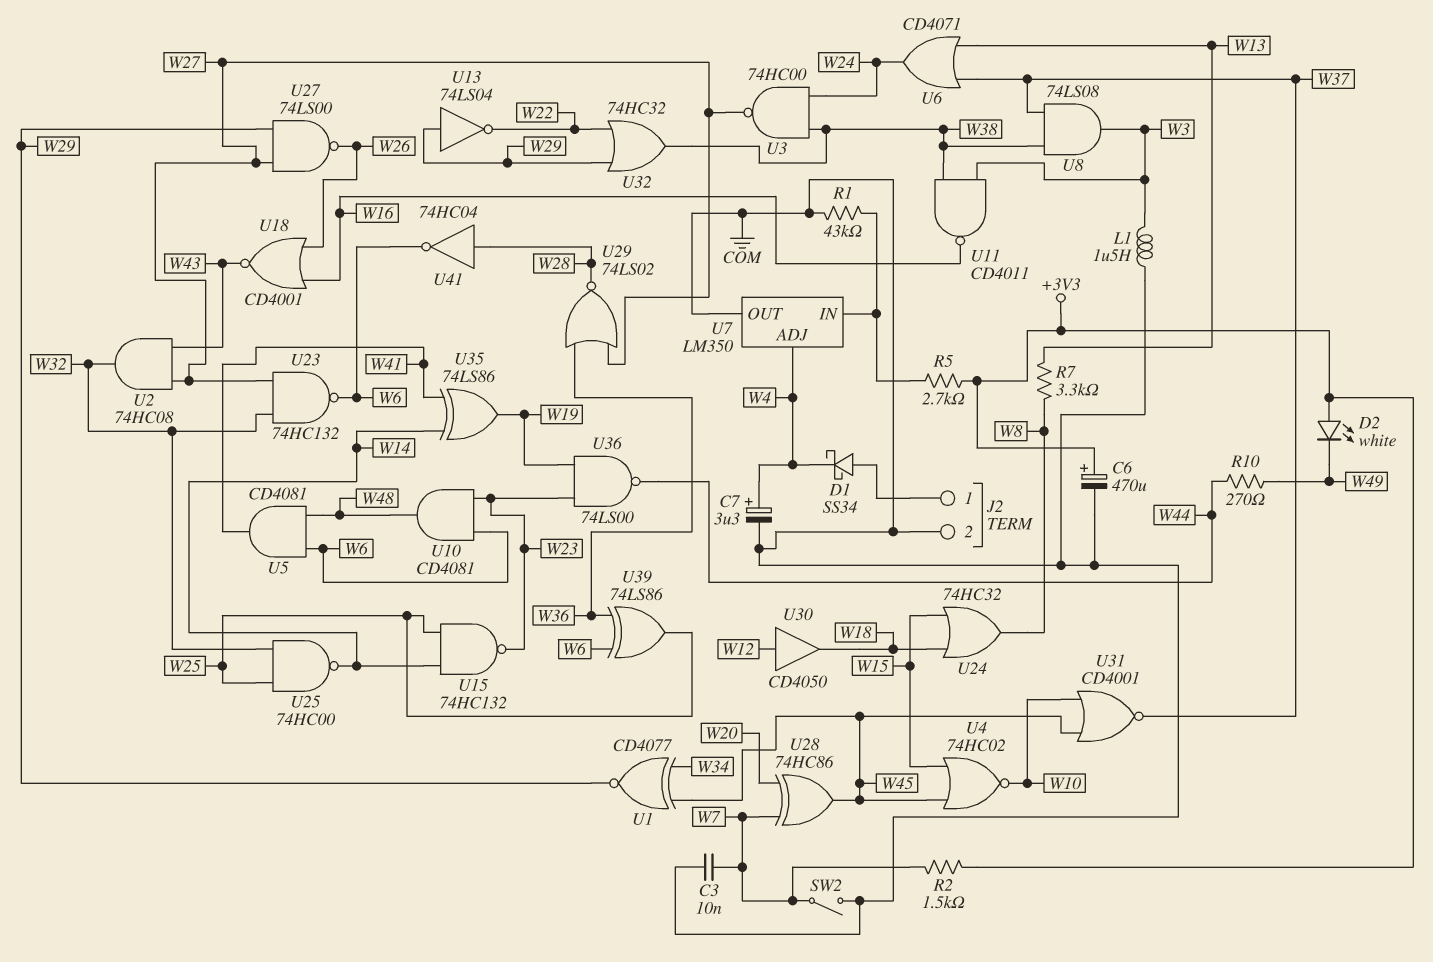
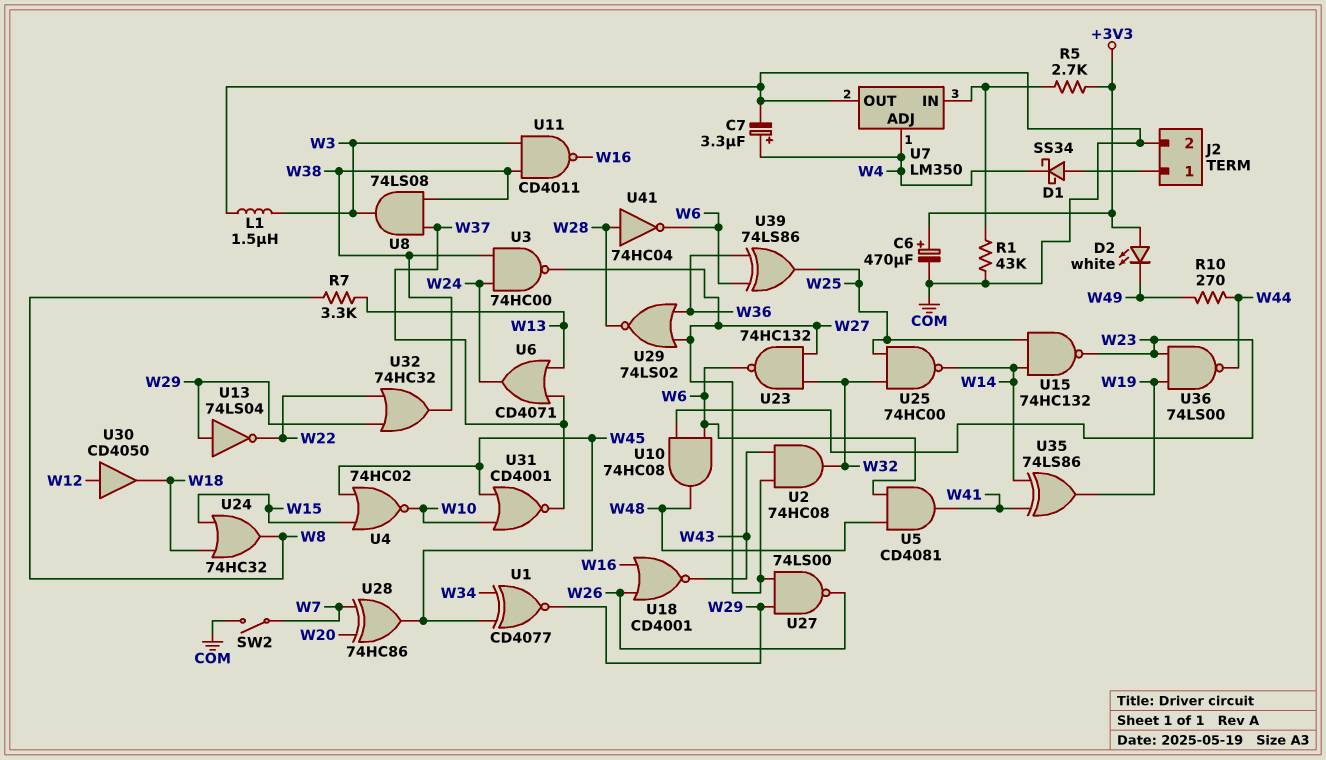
C3: 10nF (COM, W7) -> none
R2: 1.5k (+3V3, W7) -> none
U10: AND CD4081 (in W6, in W23, out W48) -> AND 74HC08 (in W6, in W23, out W48)

